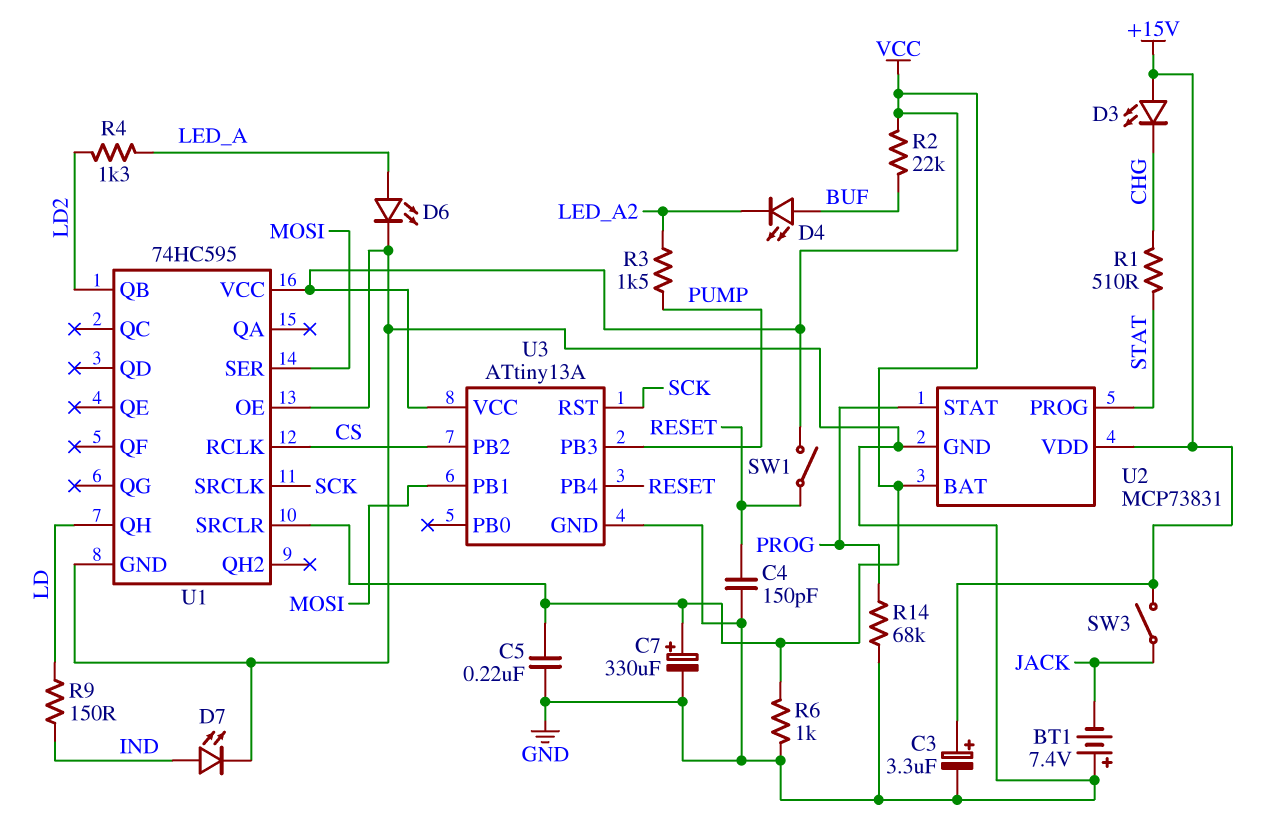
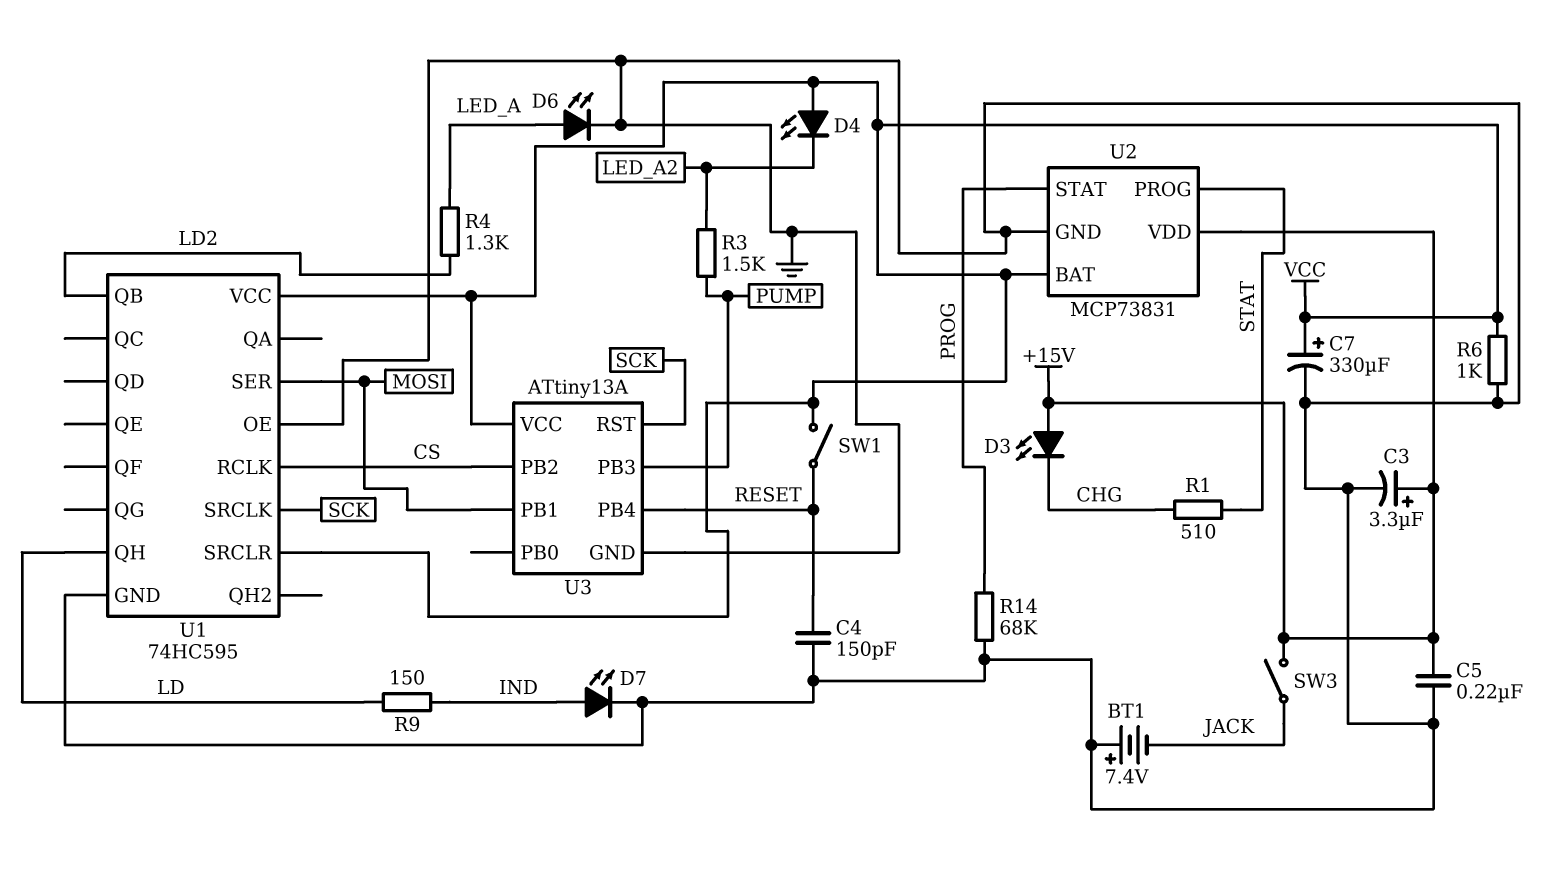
C5: 220nF (GND, VCC) -> 220nF (+15V, GND)
D4: LED (A BUF, K LED_A2) -> LED (A VCC, K LED_A2)
R2: 22k (BUF, VCC) -> none

